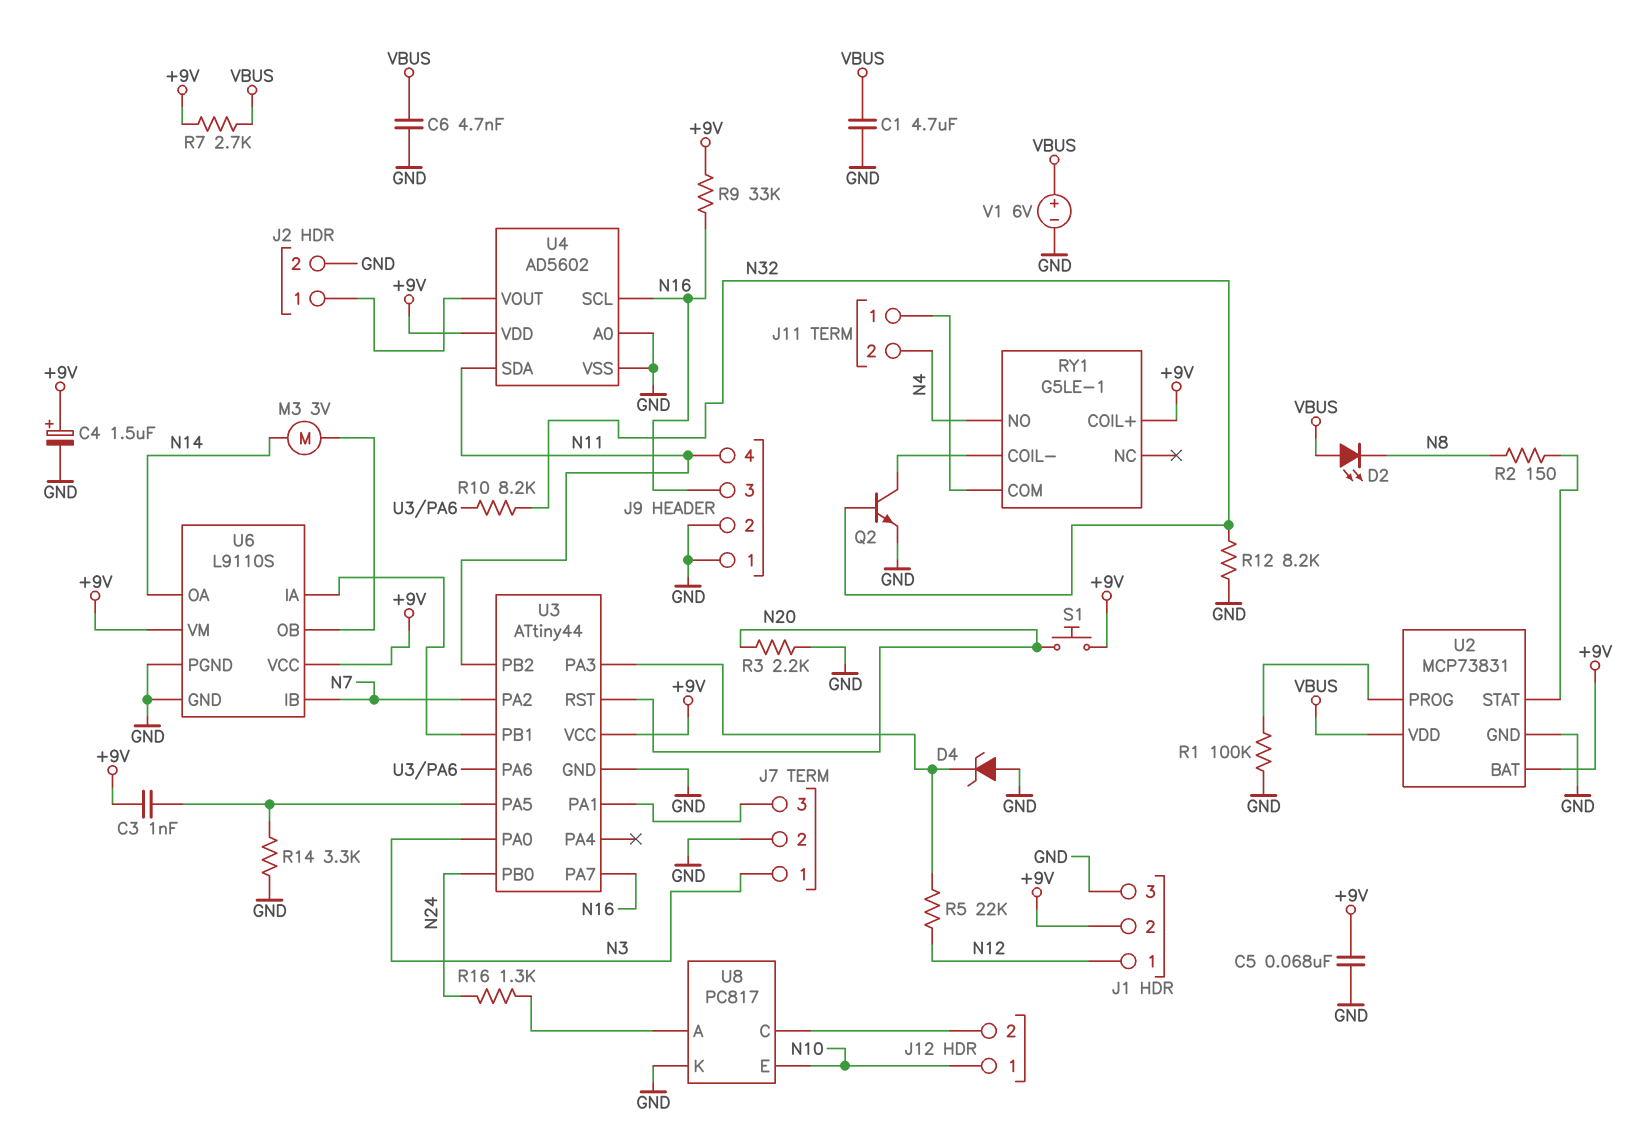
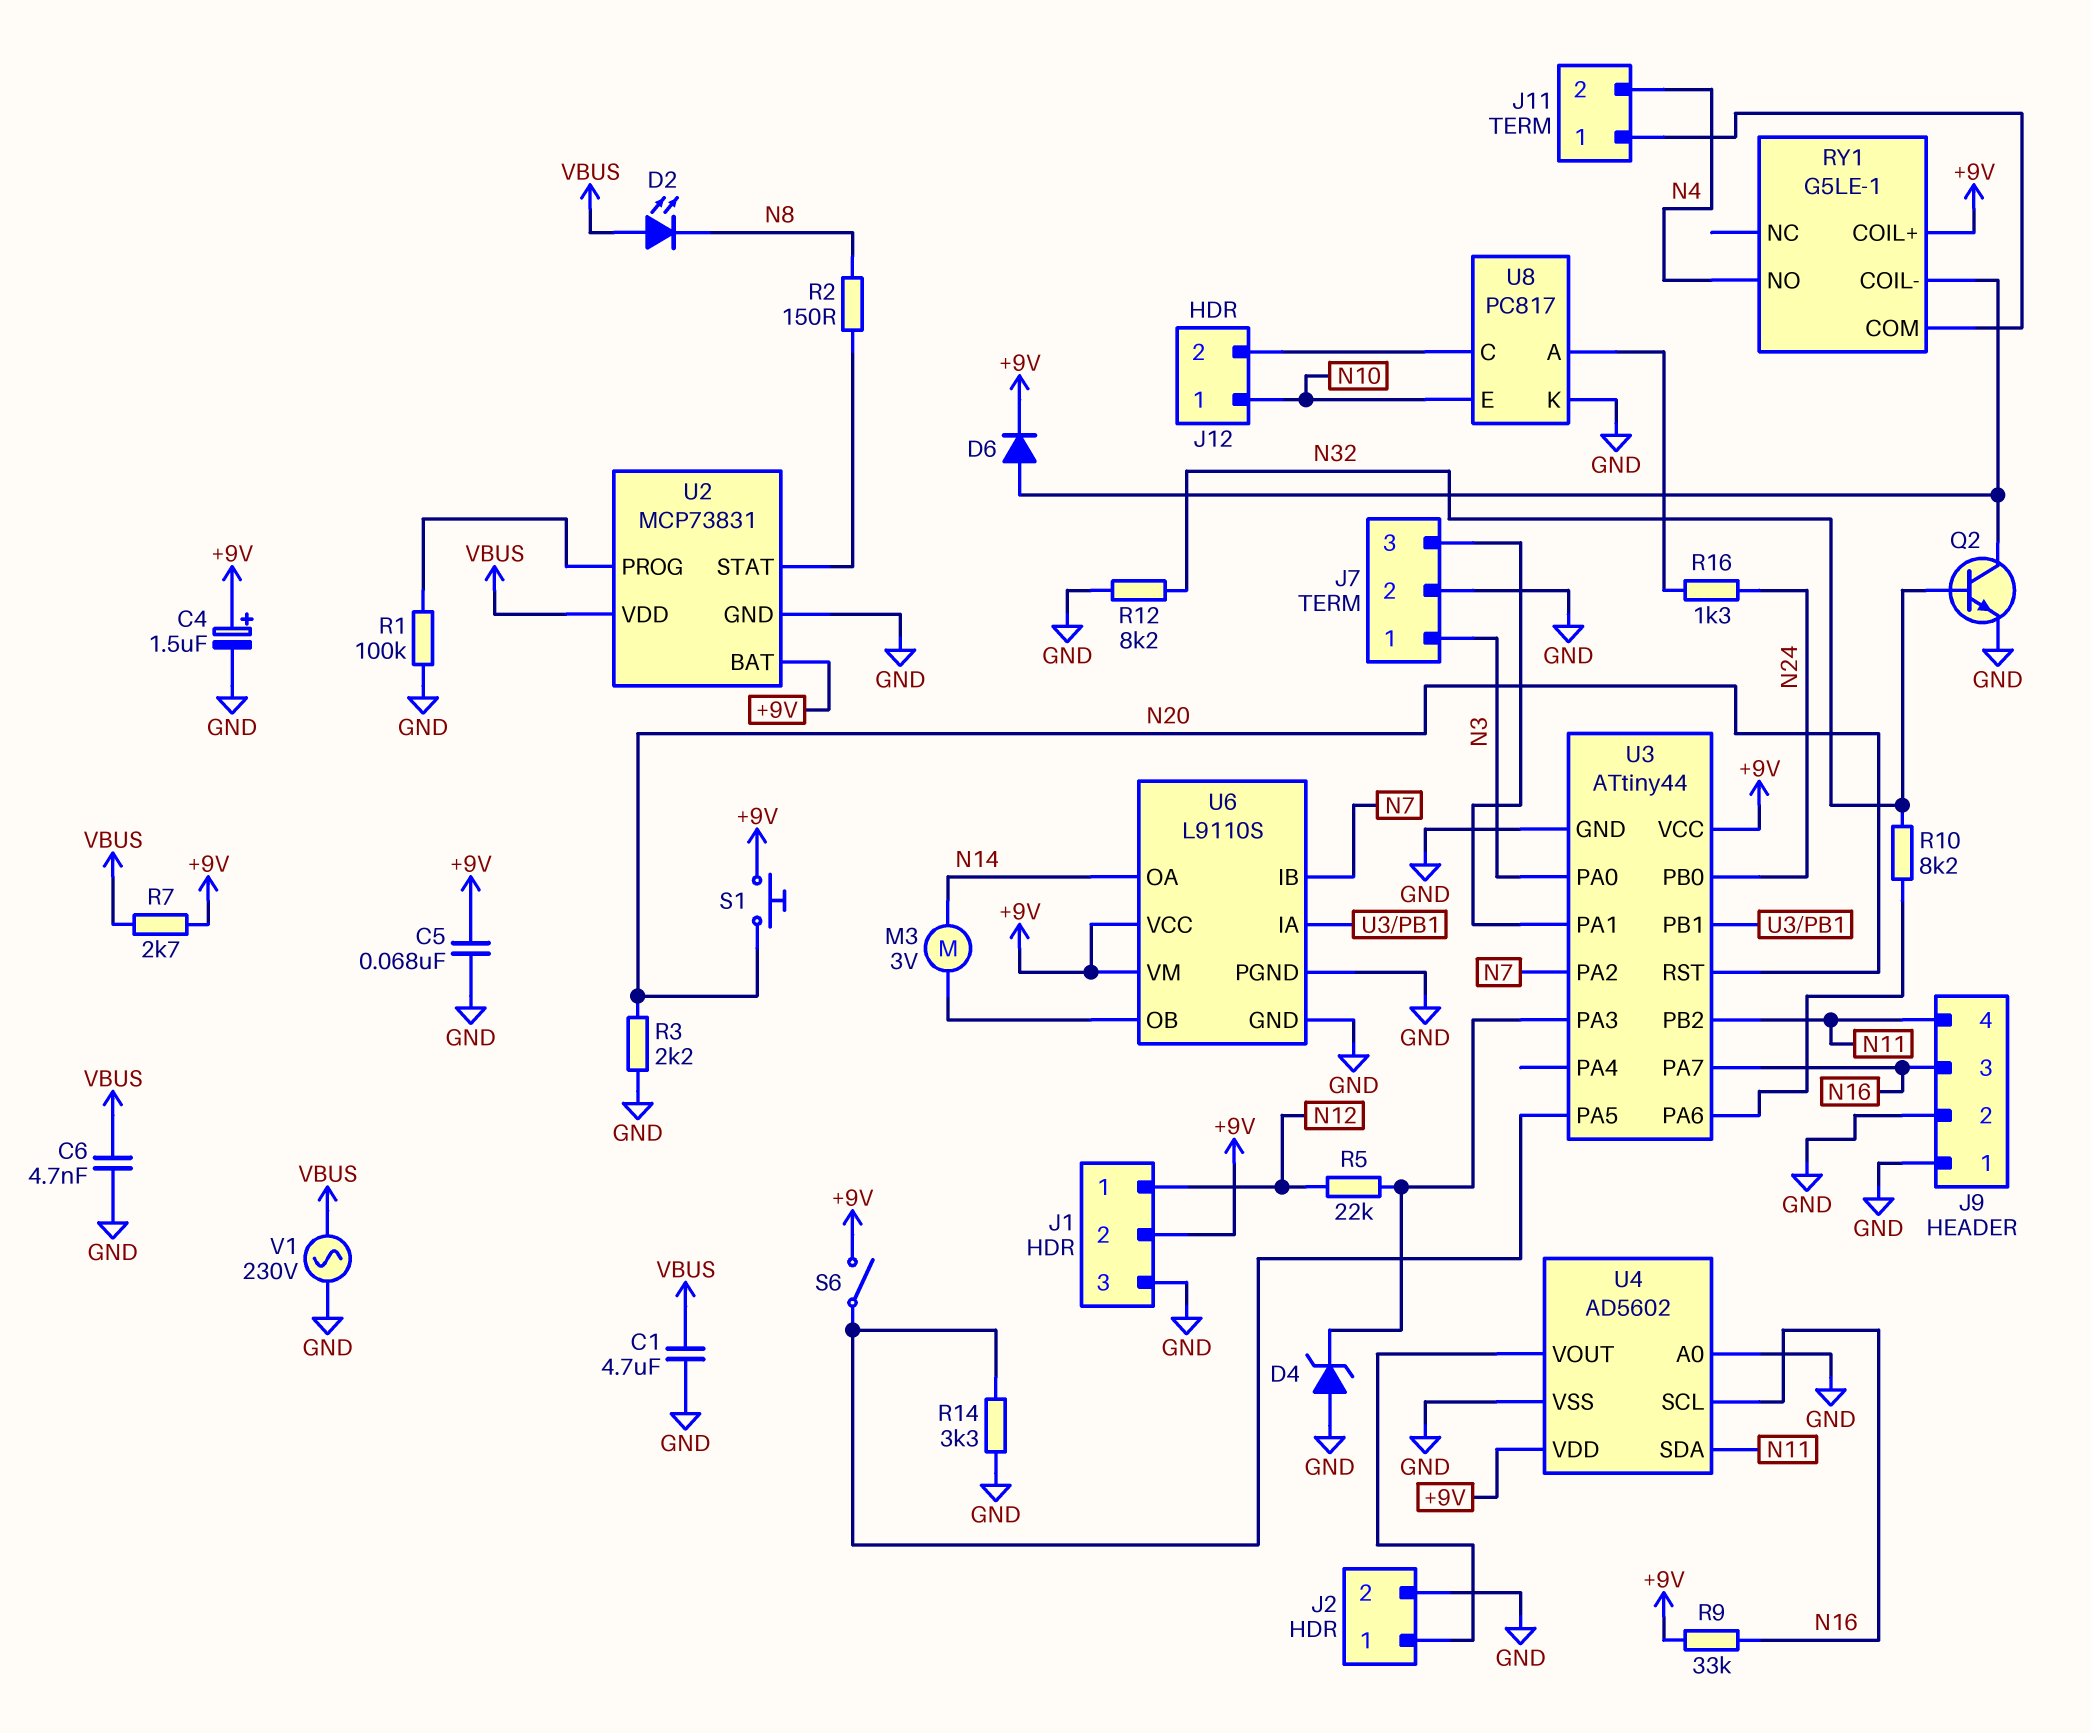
C3: 1nF (+9V, U3/PA5) -> none
D6: none -> diode (A RY1/COIL-, K +9V)
S6: none -> switch (+9V, U3/PA5)
V1: 6V (plus VBUS, minus GND) -> AC 230V (GND, VBUS)

